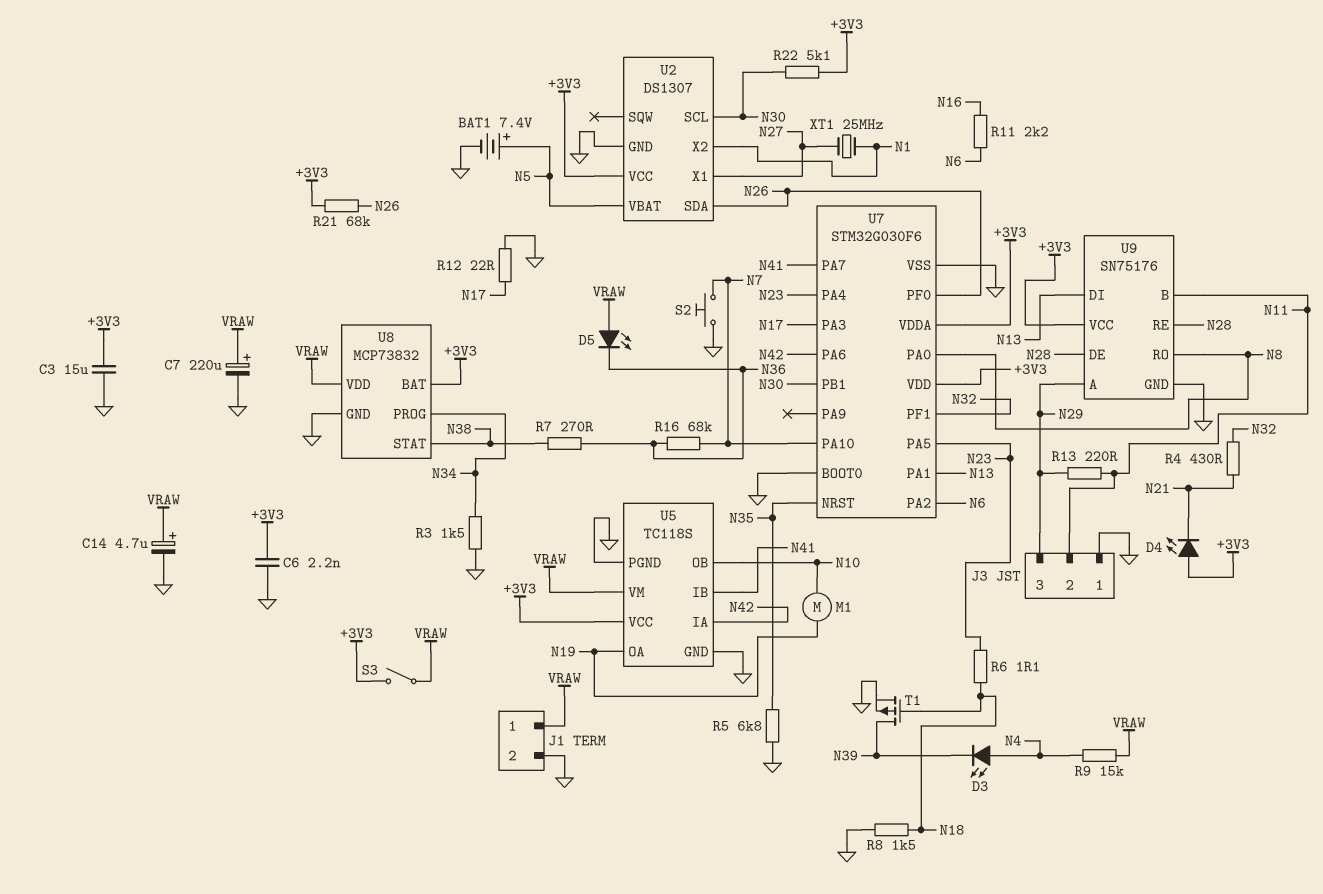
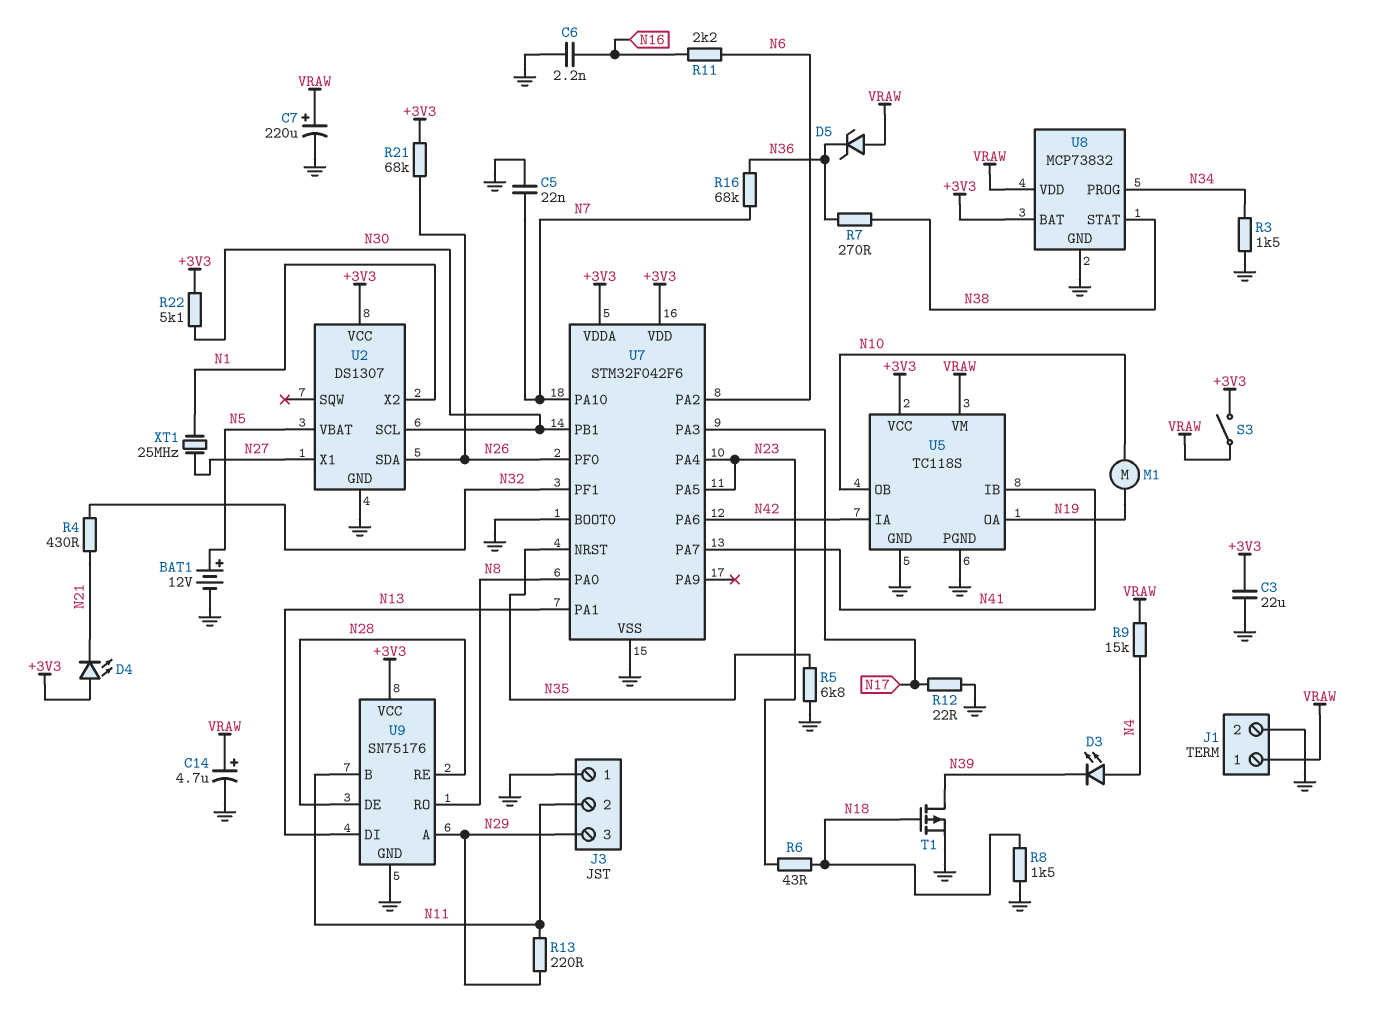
BAT1: 7.4V (plus N5, minus GND) -> 12V (plus N5, minus GND)
C3: 15uF (+3V3, GND) -> 22uF (+3V3, GND)
C5: none -> 22nF (GND, N7)
C6: 2.2nF (+3V3, GND) -> 2.2nF (GND, N16)
D5: LED (A VRAW, K N36) -> zener (A VRAW, K N36)
R6: 1.1 (N18, N23) -> 43 (N18, N23)
S2: button (GND, N7) -> none
U7: STM32G030F6 -> STM32F042F6

